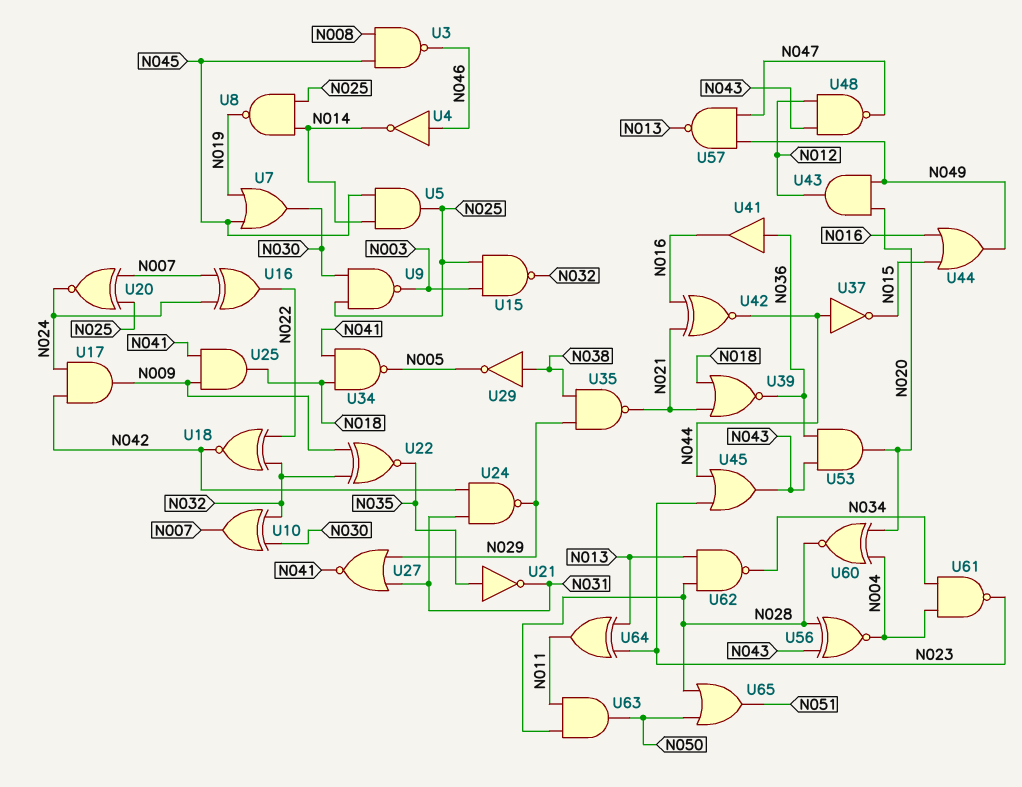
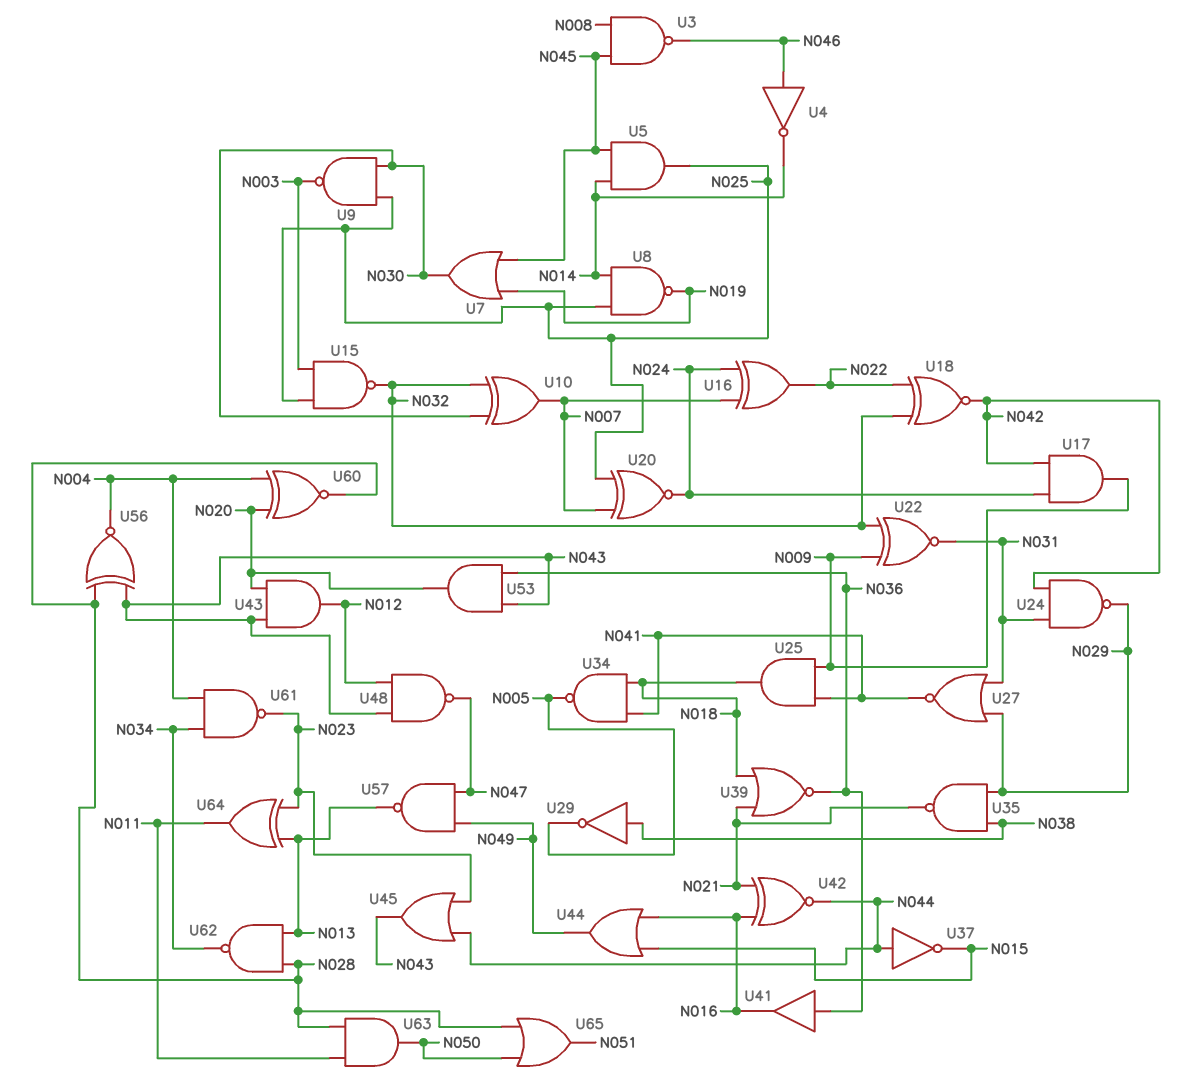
U21: NOT (in N035, out N031) -> none
U22: XNOR (in N009, in N032, out N035) -> XNOR (in N009, in N032, out N031)
U43: AND (in N020, in N049, out N012) -> AND (in N020, in N043, out N012)

